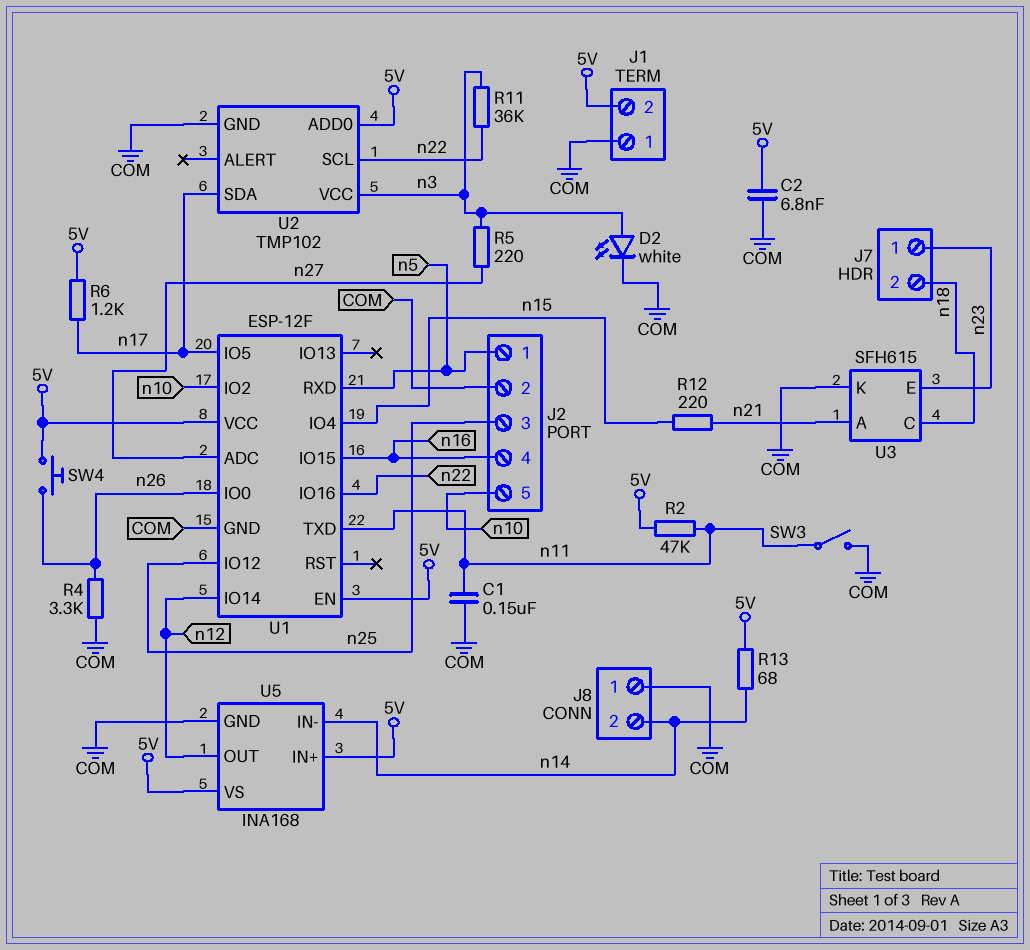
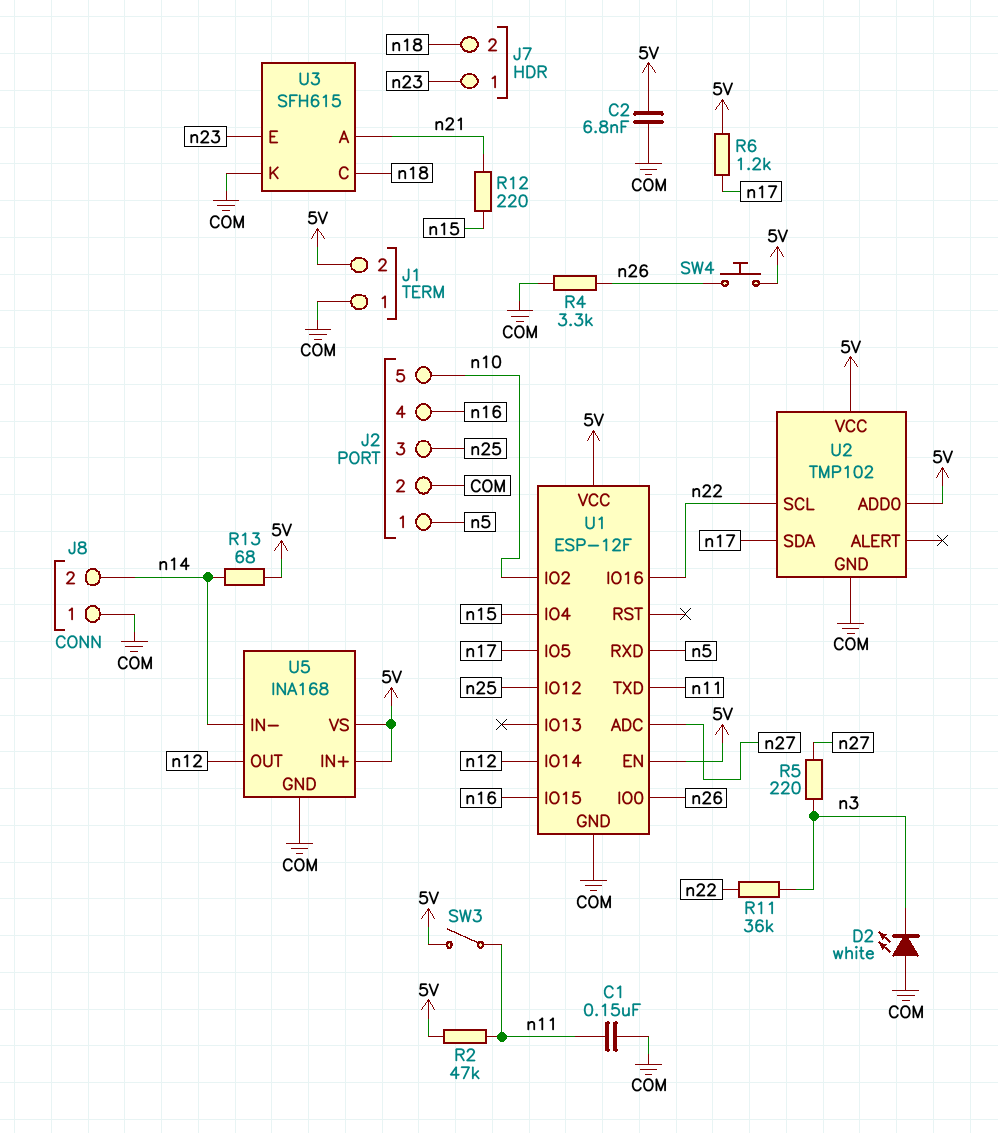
D2: LED white (A n3, K COM) -> LED white (A COM, K n3)
SW3: switch (COM, n11) -> switch (5V, n11)
U2 pin VCC: n3 -> 5V

